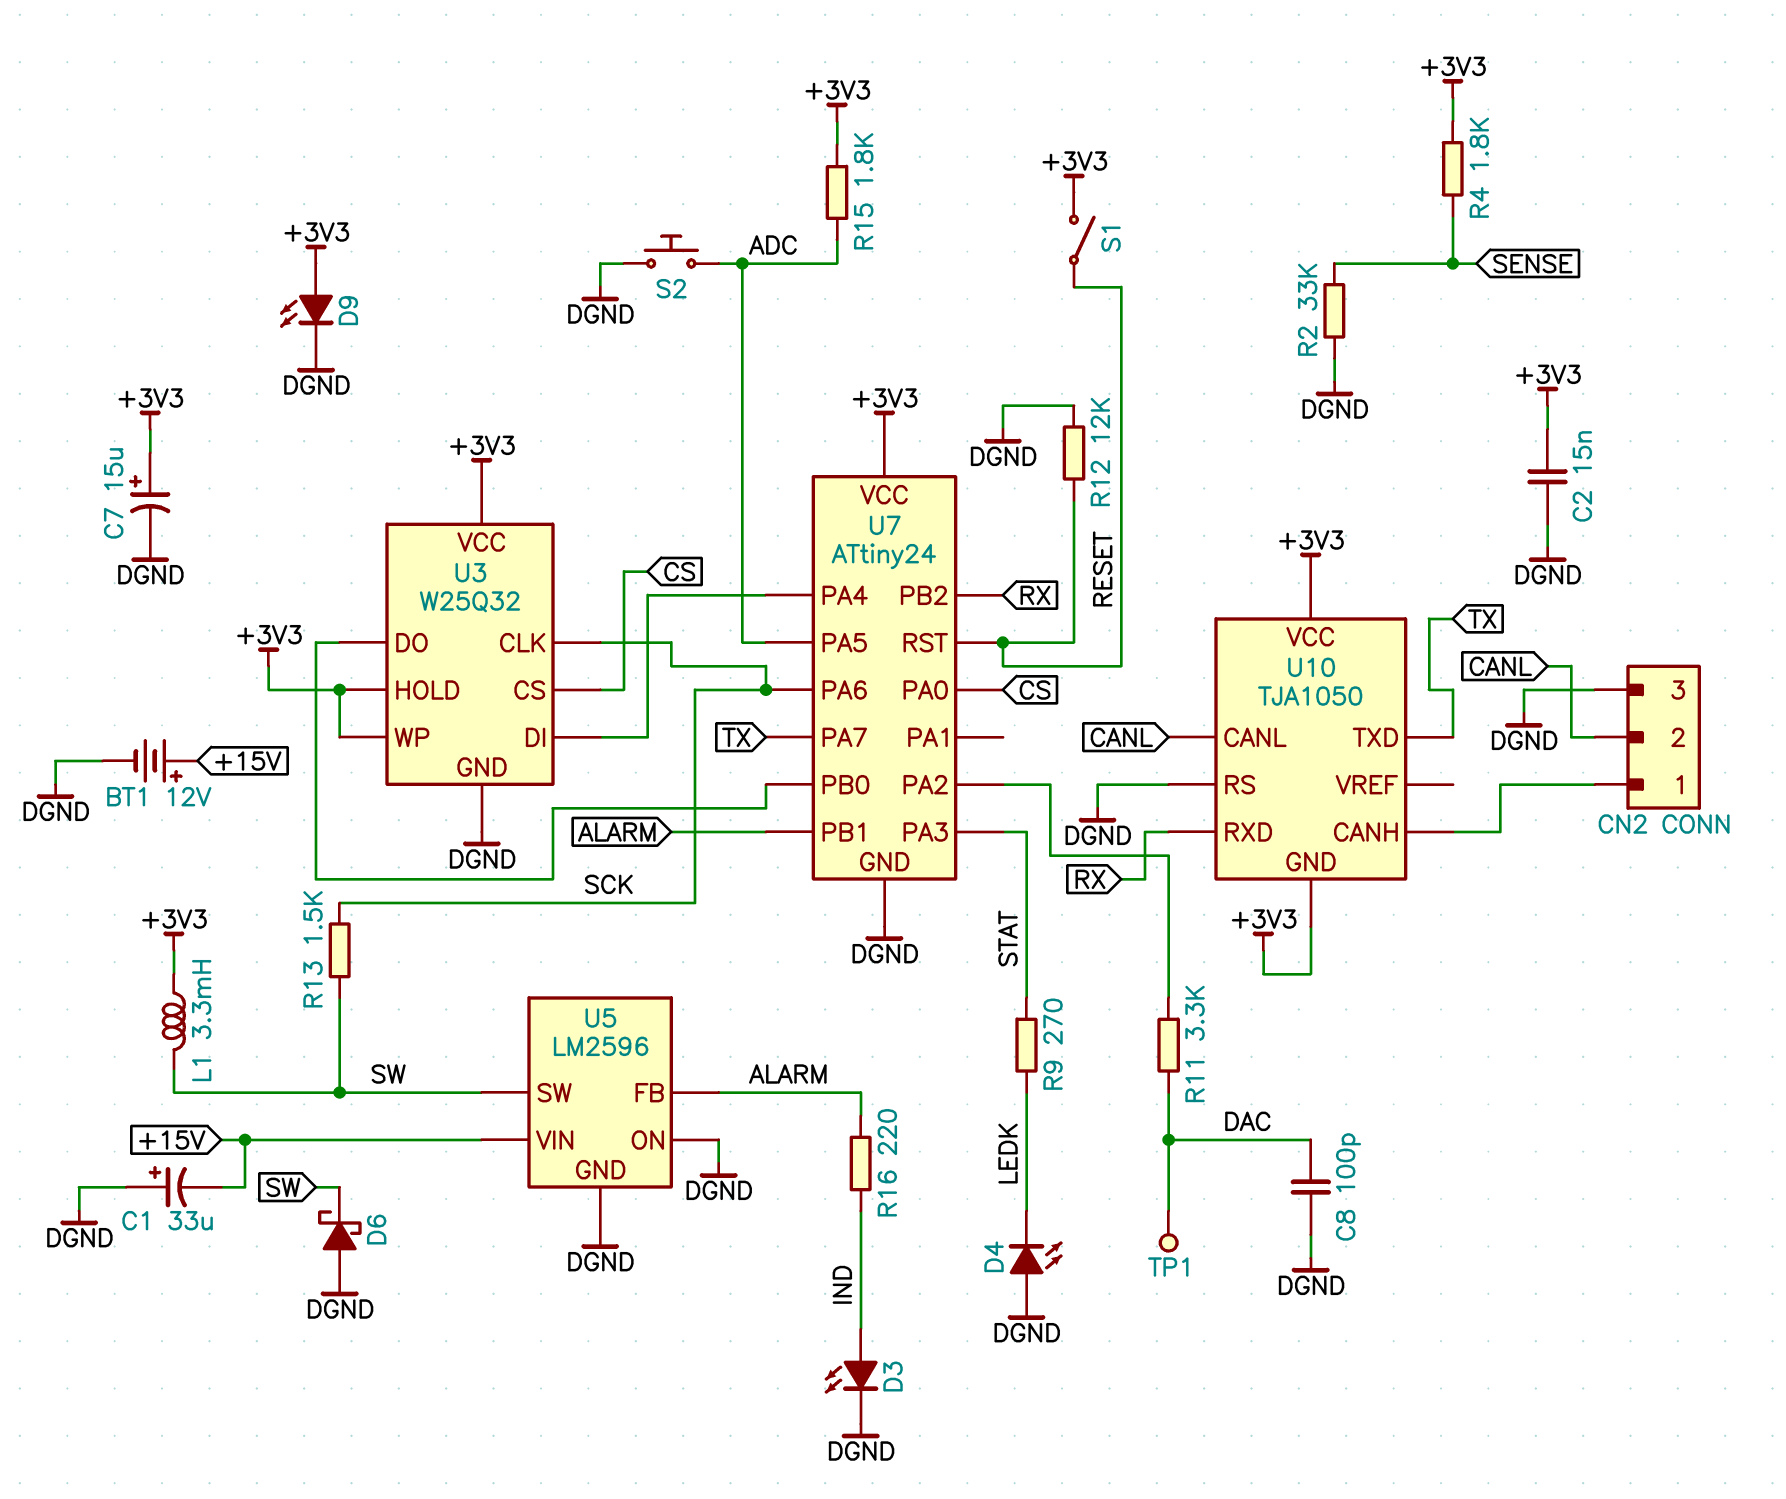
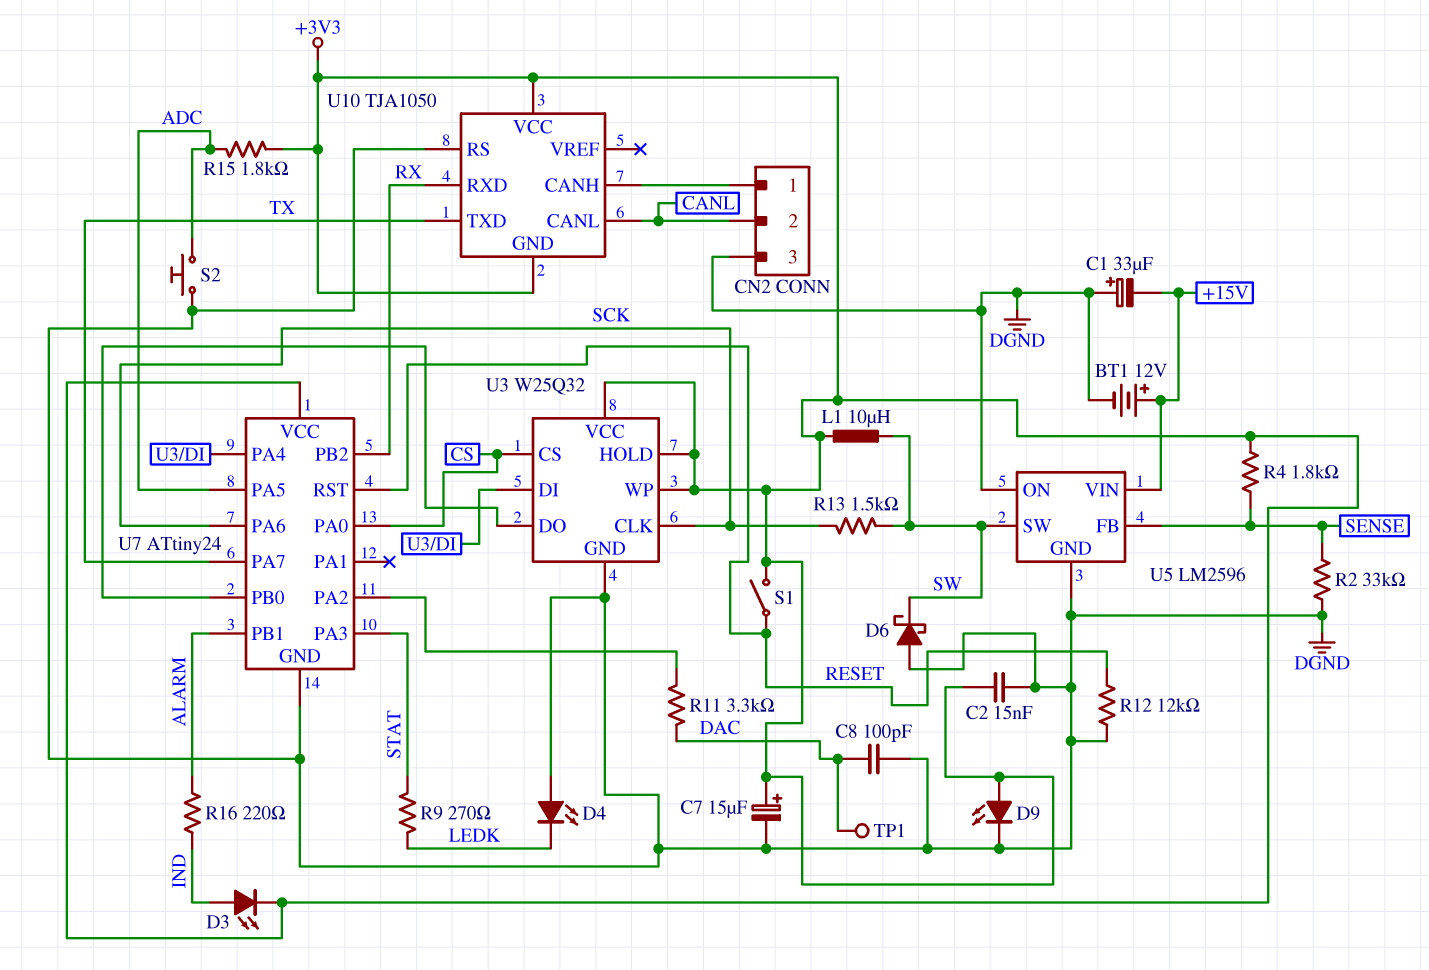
D3: LED (A IND, K DGND) -> LED (A IND, K +3V3)
L1: 3.3mH (+3V3, SW) -> 10uH (+3V3, SW)
U5 pin FB: ALARM -> SENSE

